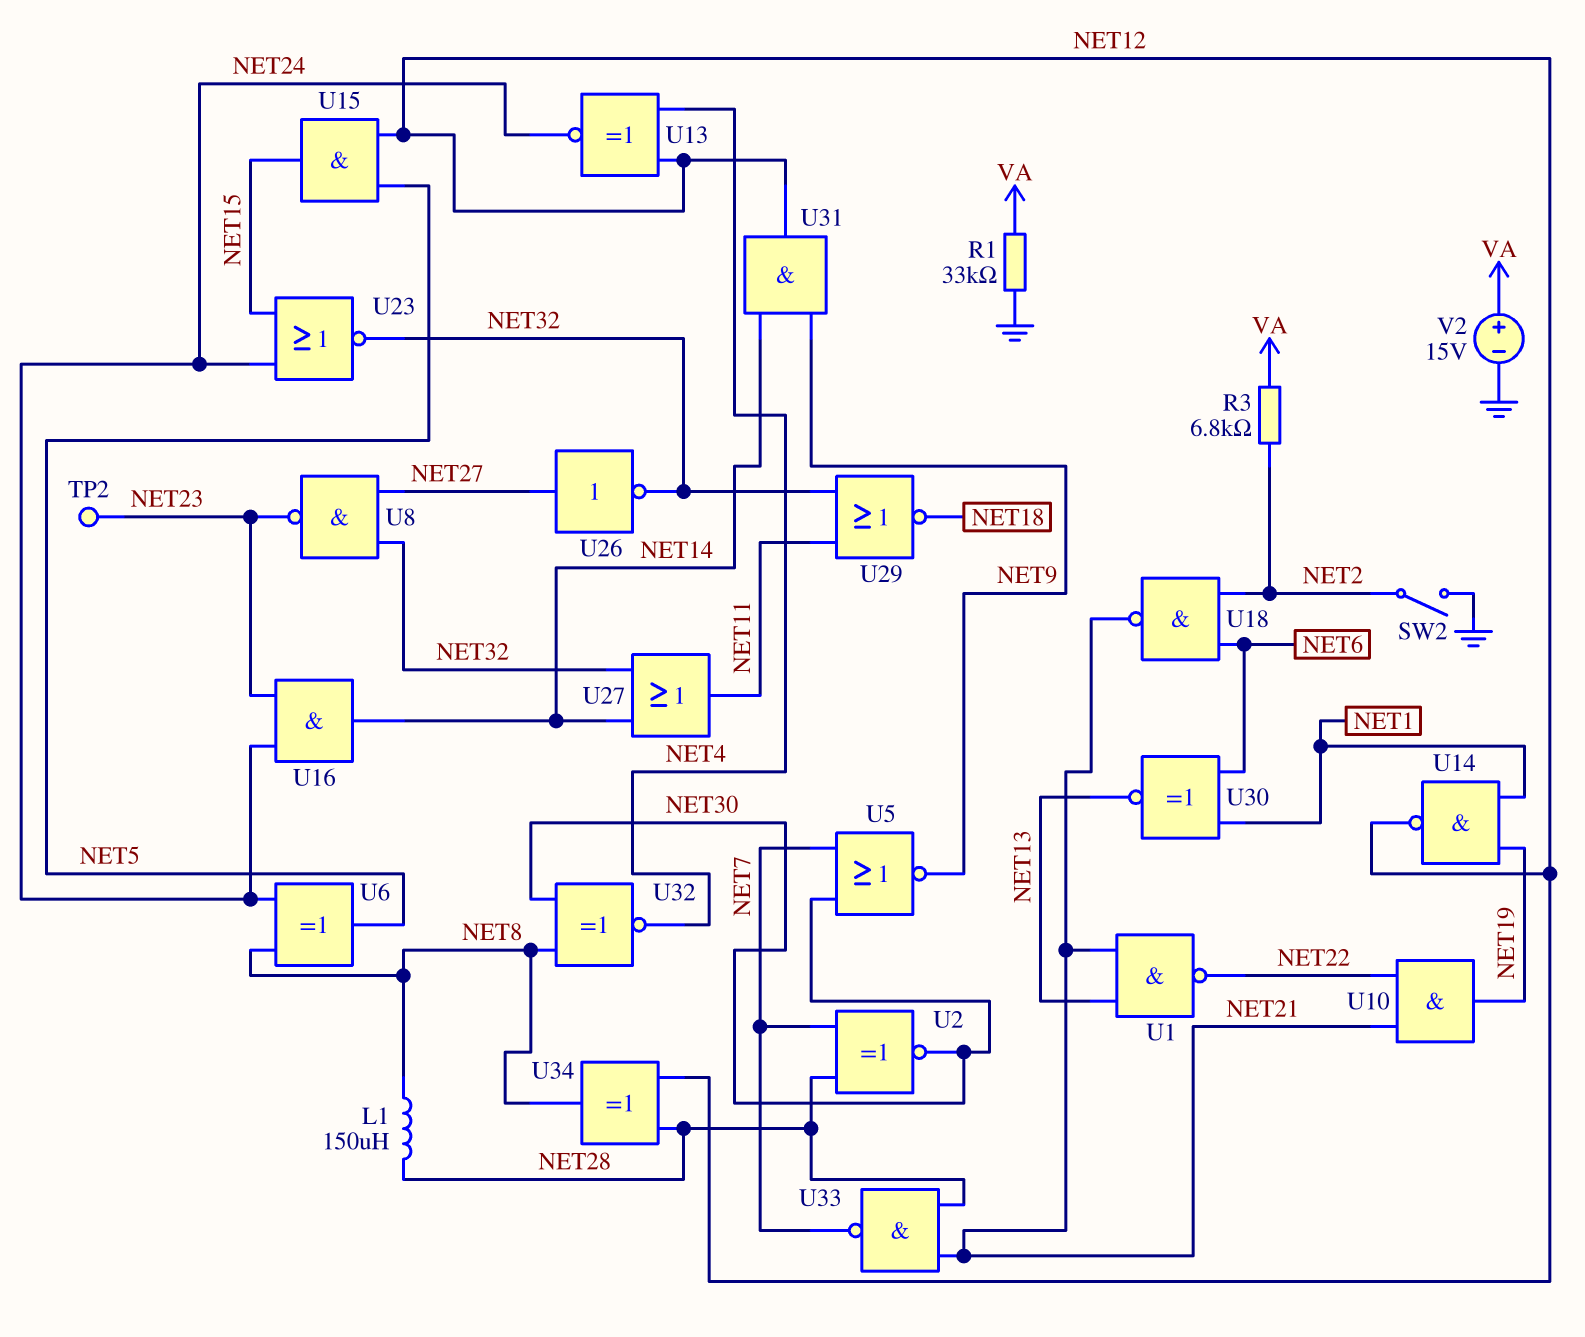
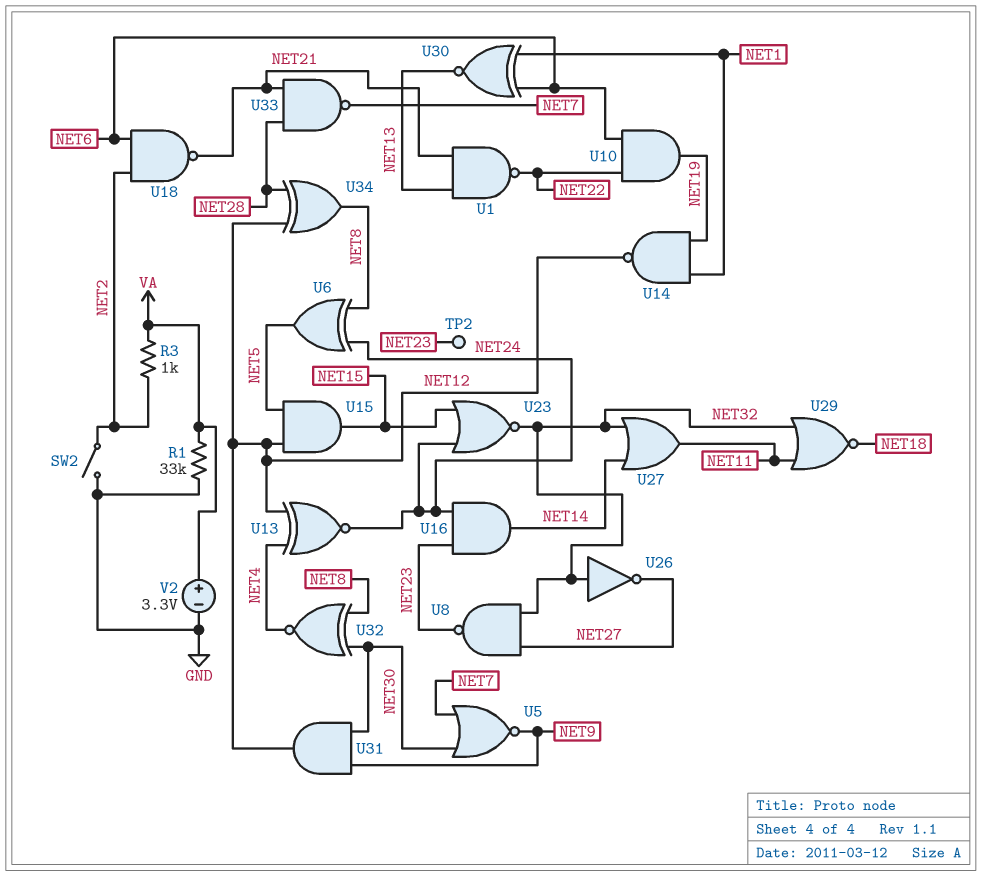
L1: 150uH (NET8, NET28) -> none
R3: 6.8k (NET2, VA) -> 1k (NET2, VA)
U2: XNOR (in NET7, in NET28, out NET30) -> none
U10: AND (in NET21, in NET22, out NET19) -> AND (in NET6, in NET22, out NET19)
U26: NOT (in NET27, out NET32) -> NOT (in NET32, out NET27)
U31: AND (in NET9, in NET14, out NET12) -> AND (in NET9, in NET30, out NET12)
V2: 15V (plus VA, minus GND) -> 3.3V (plus VA, minus GND)

